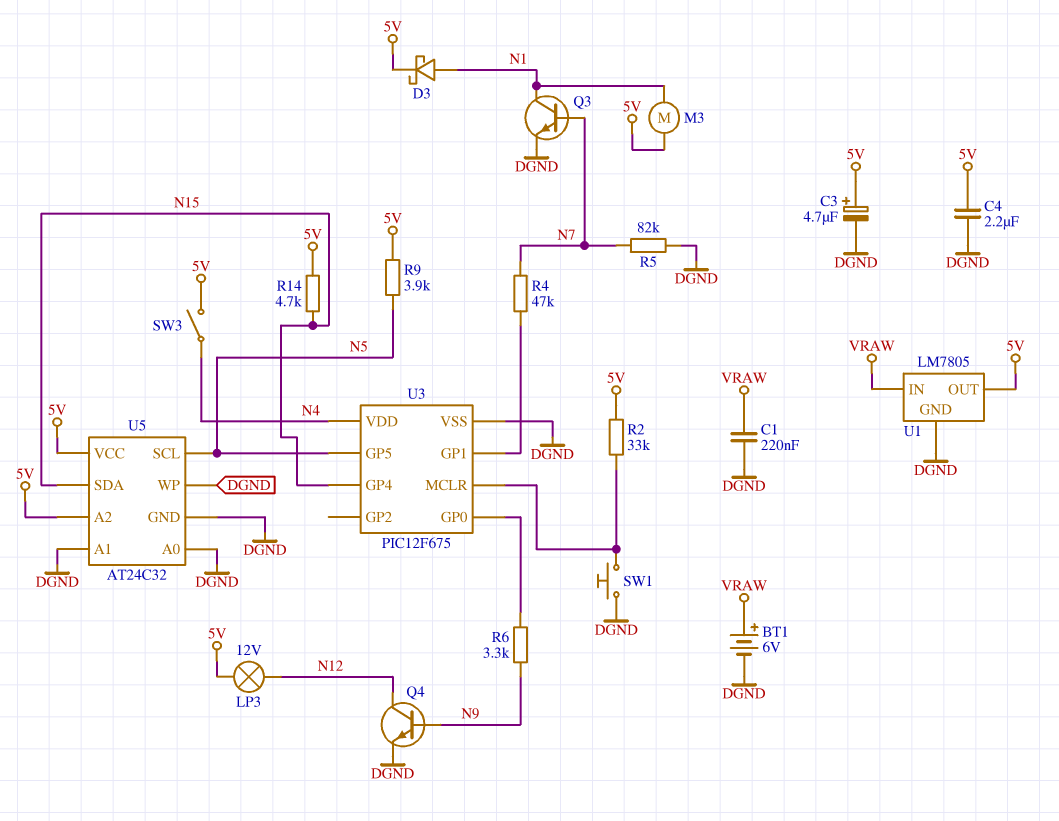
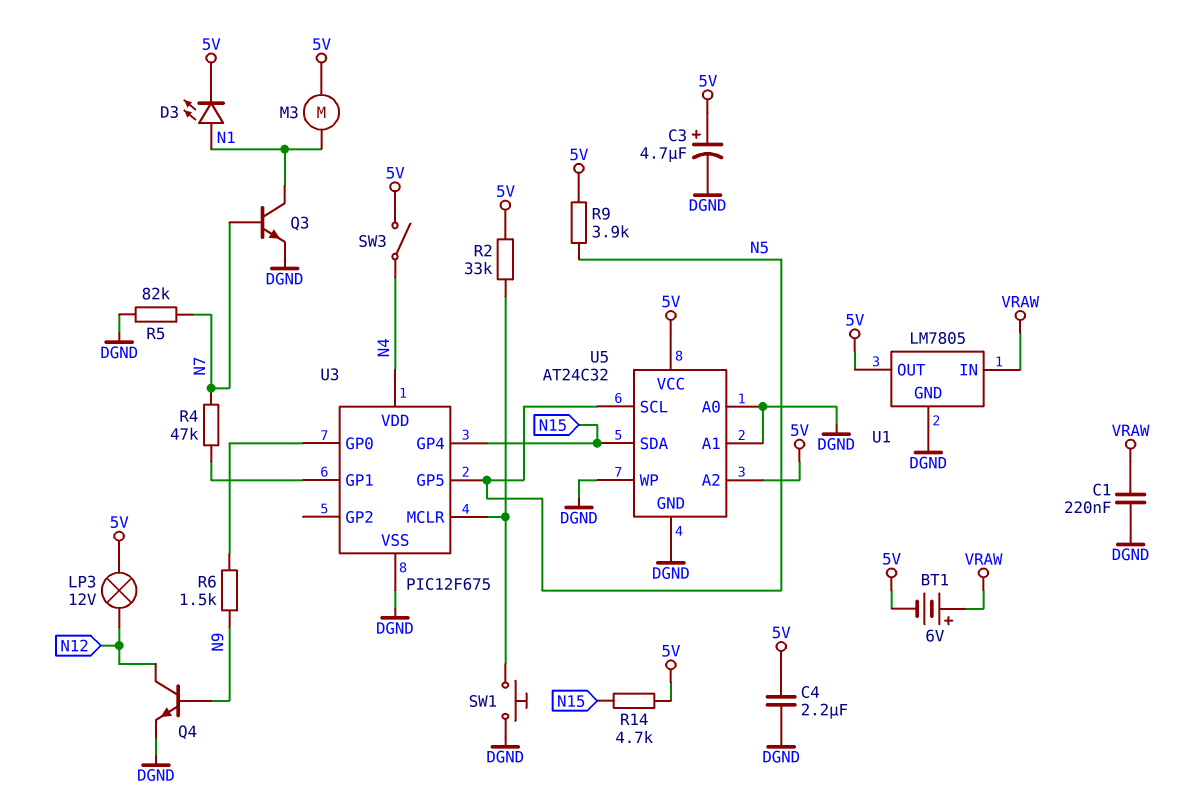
BT1: 6V (plus VRAW, minus DGND) -> 6V (plus VRAW, minus 5V)
D3: schottky (A N1, K 5V) -> LED (A N1, K 5V)
R6: 3.3k (N9, U3/GP0) -> 1.5k (N9, U3/GP0)

